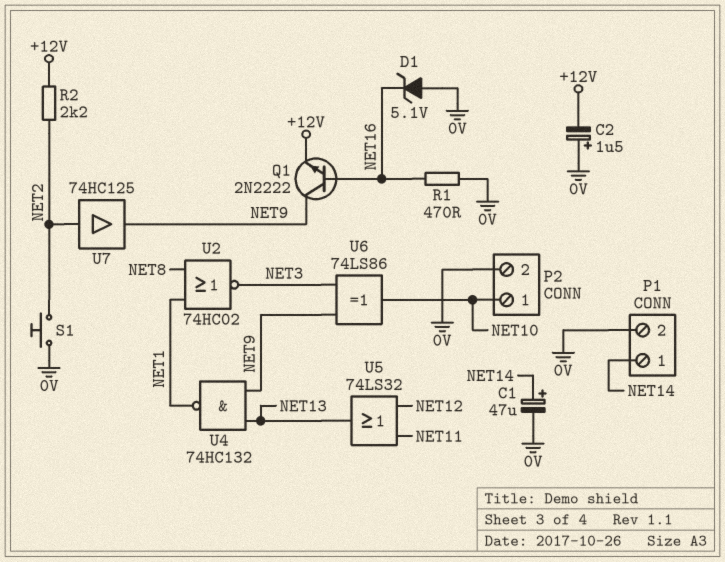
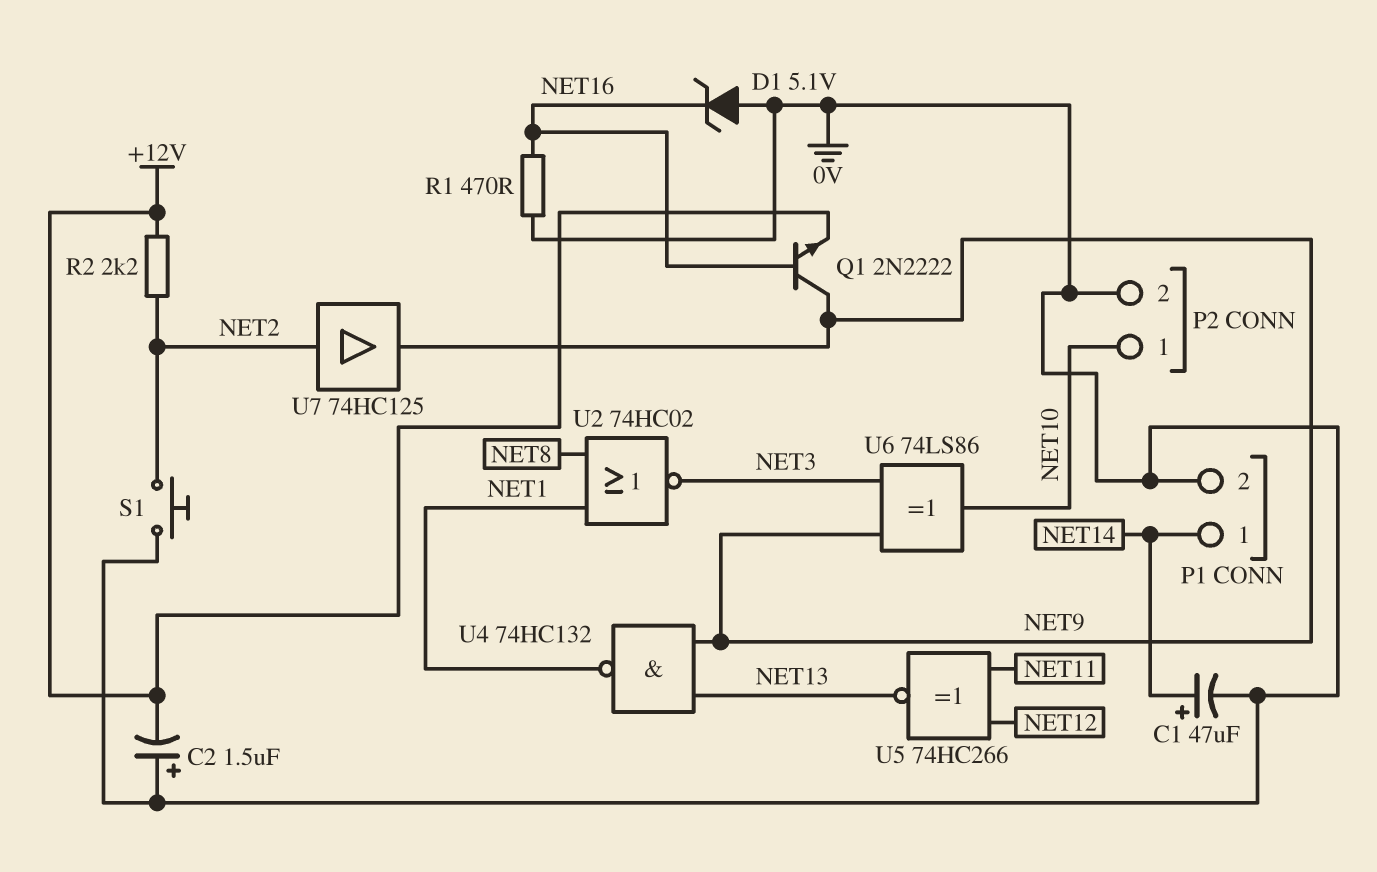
U5: OR 74LS32 (in NET11, in NET12, out NET13) -> XNOR 74HC266 (in NET11, in NET12, out NET13)

